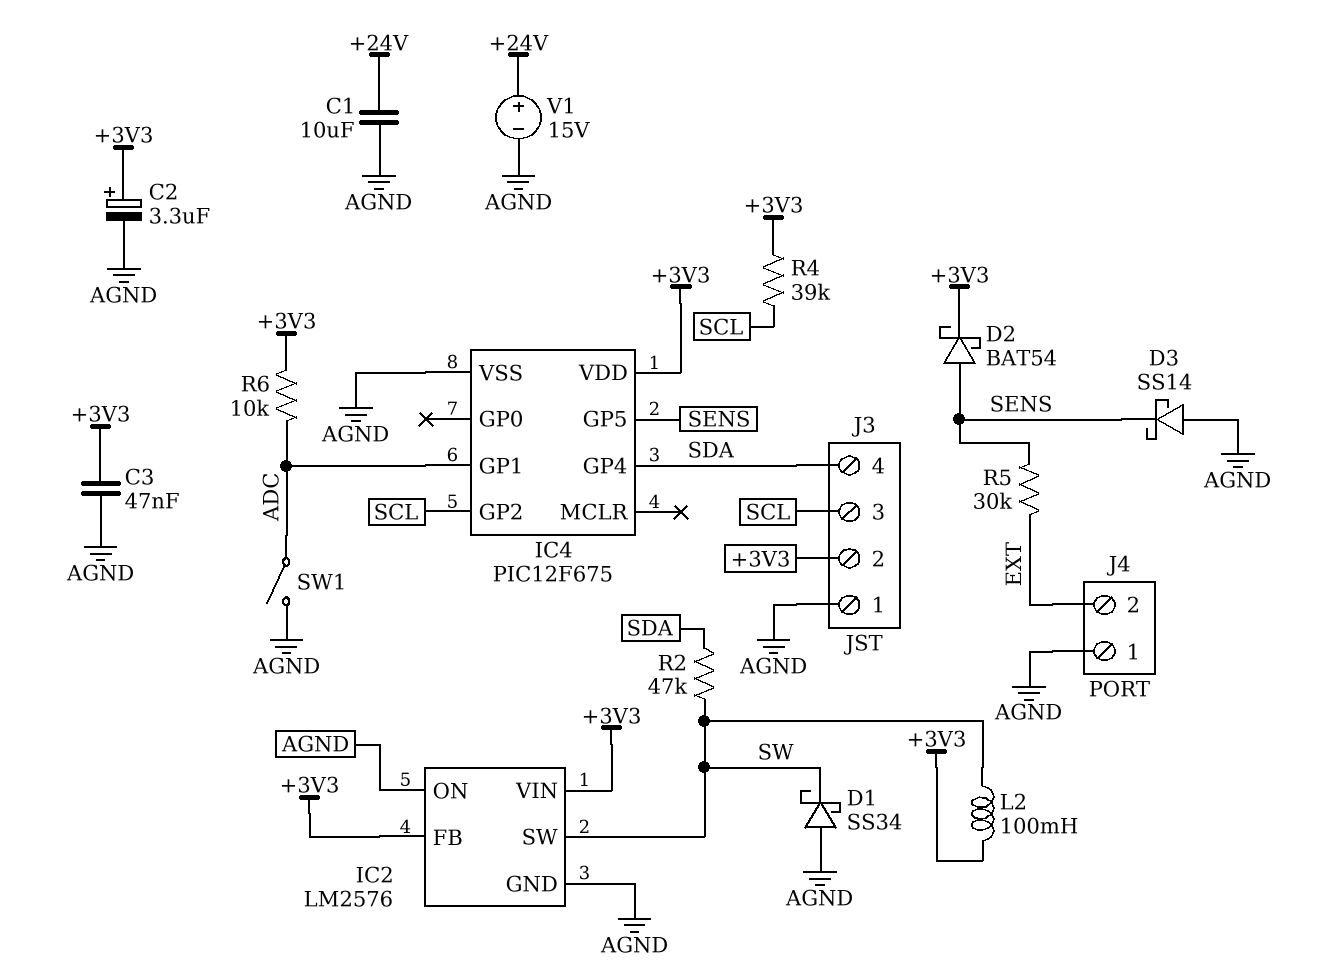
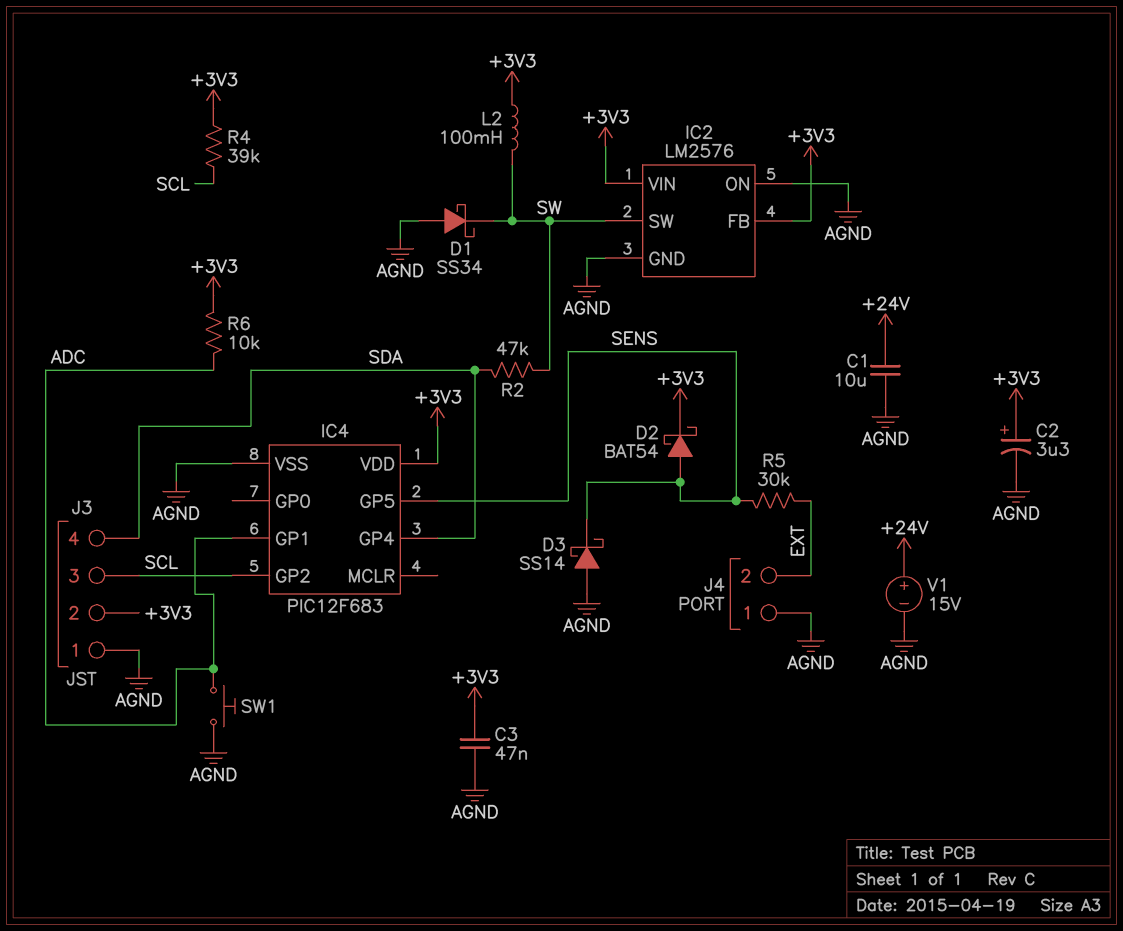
IC4: PIC12F675 -> PIC12F683
SW1: switch (ADC, AGND) -> button (ADC, AGND)

